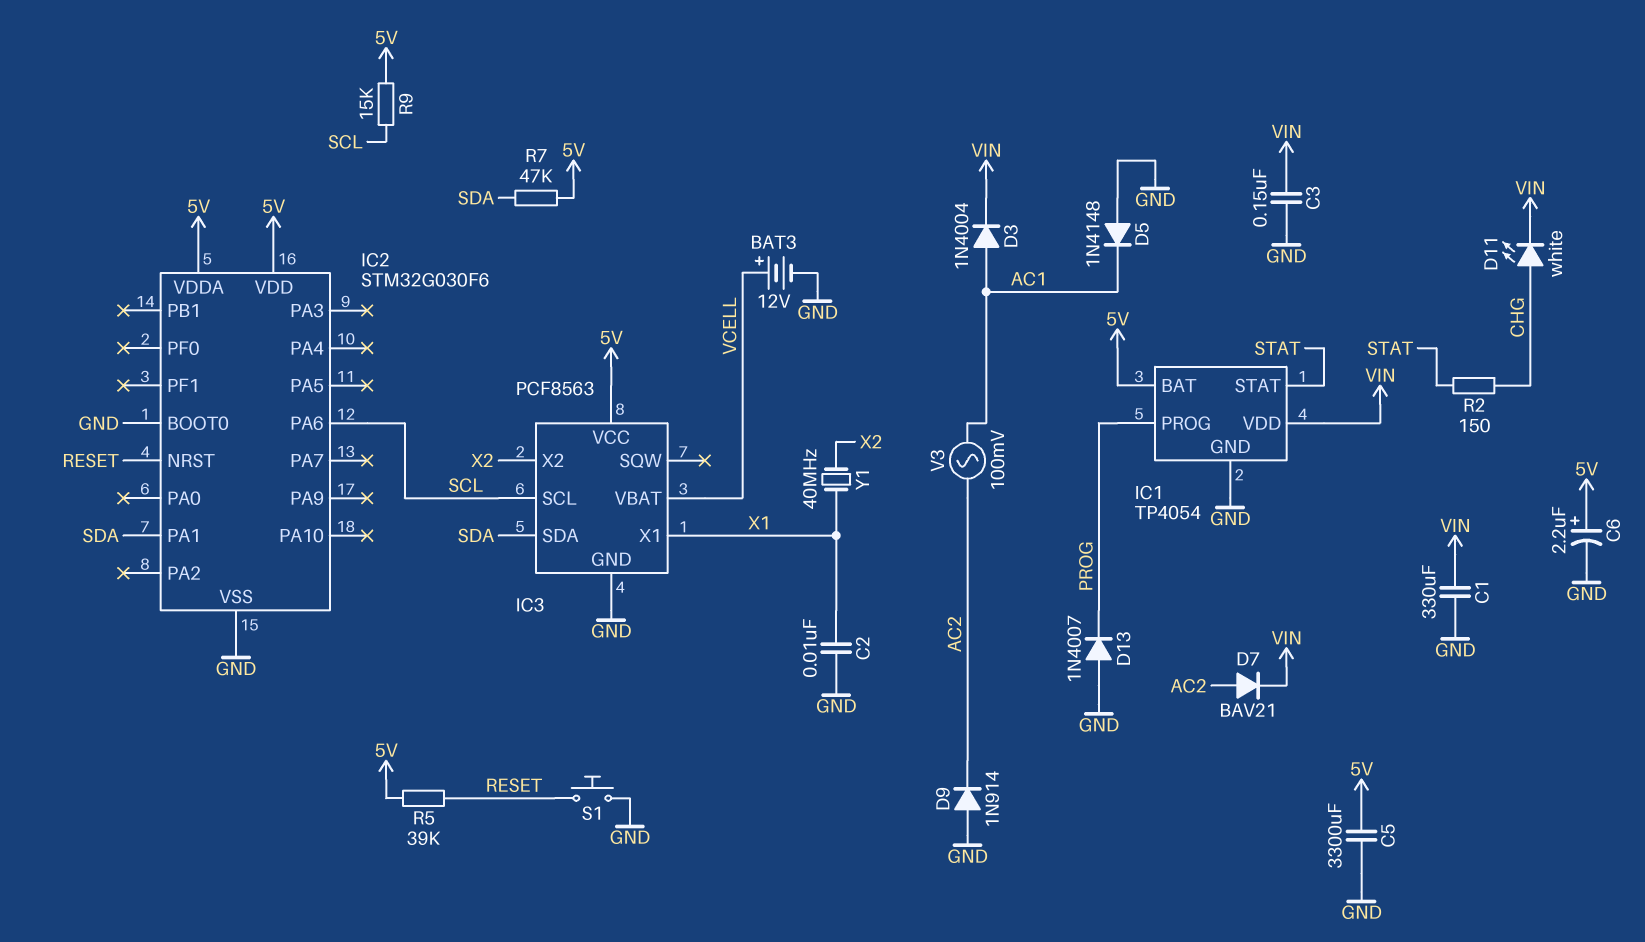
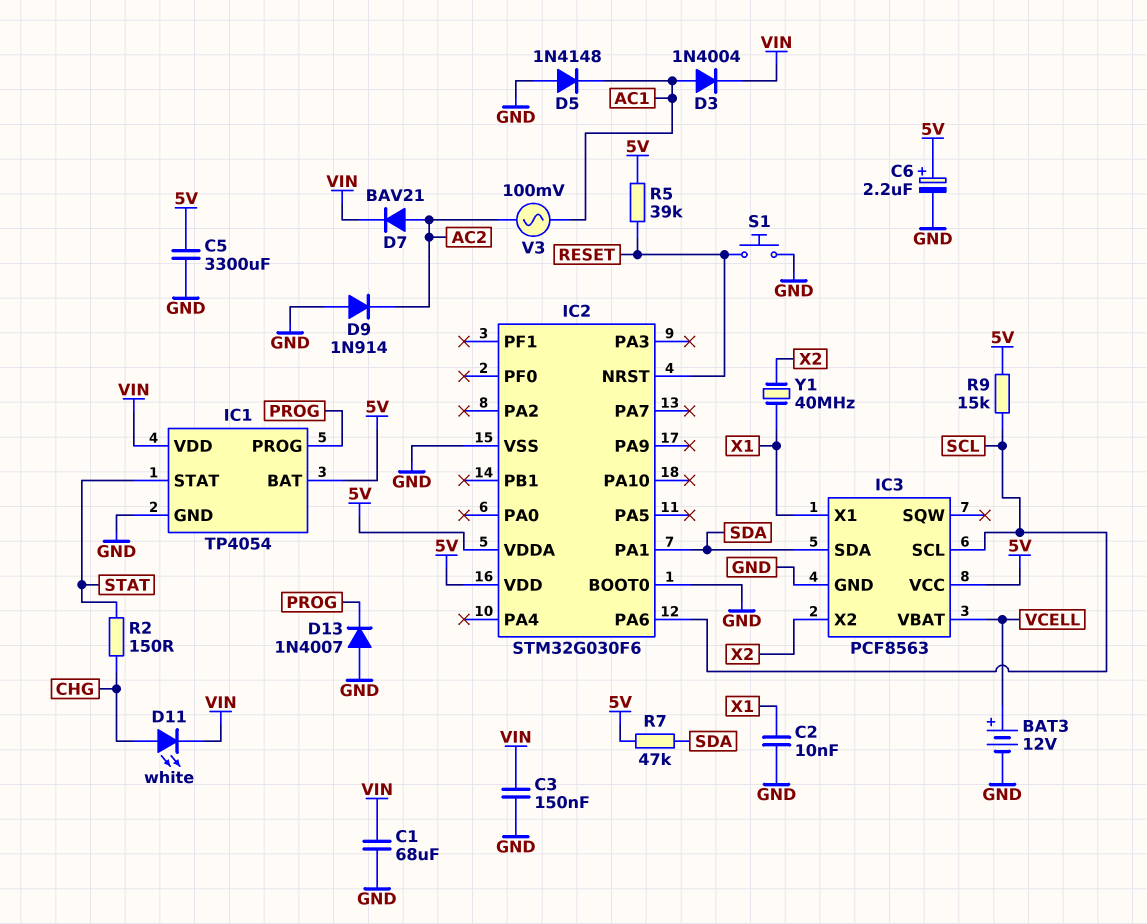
C1: 330uF (GND, VIN) -> 68uF (GND, VIN)

